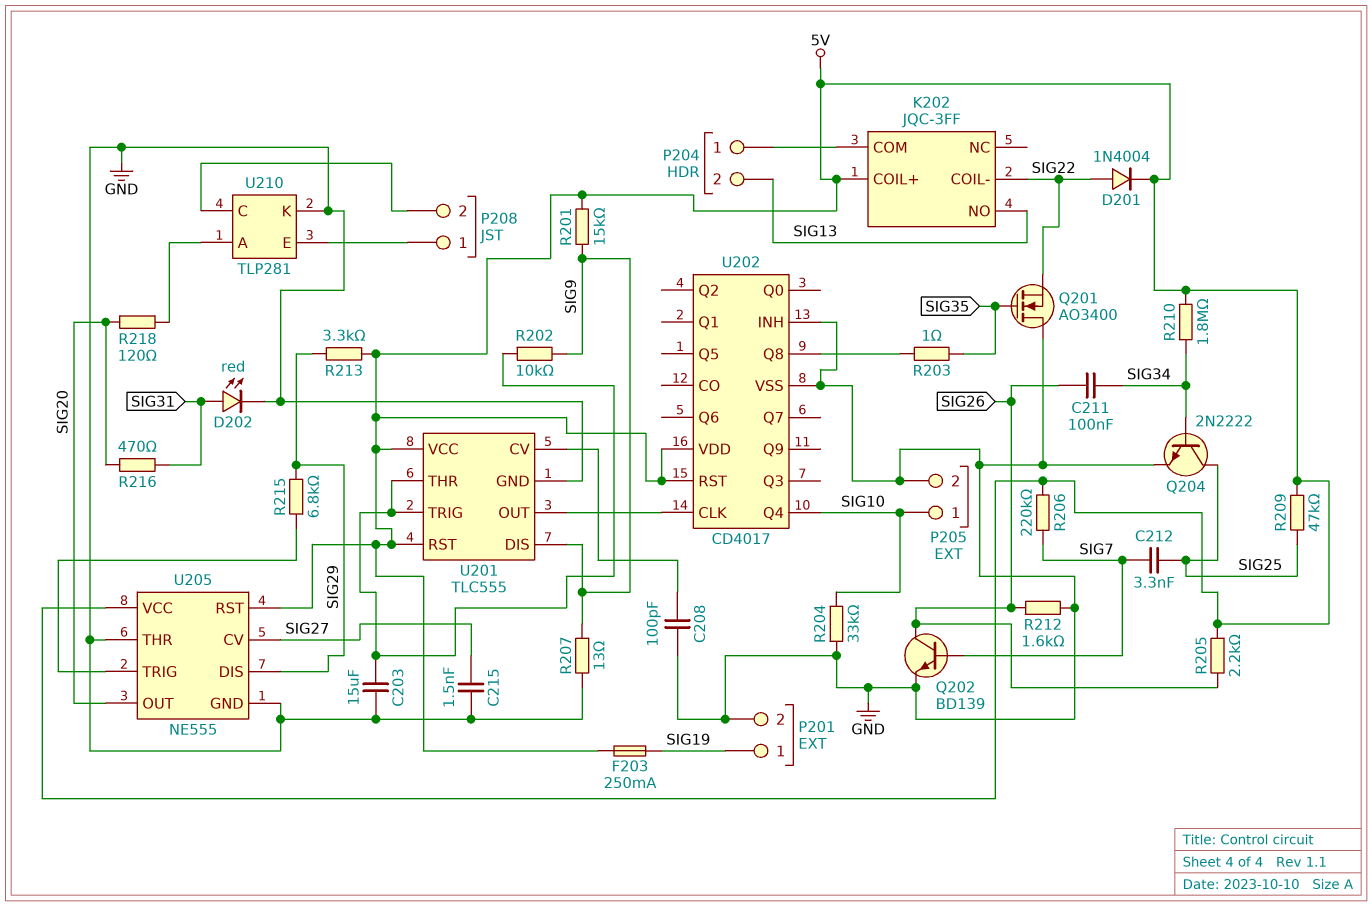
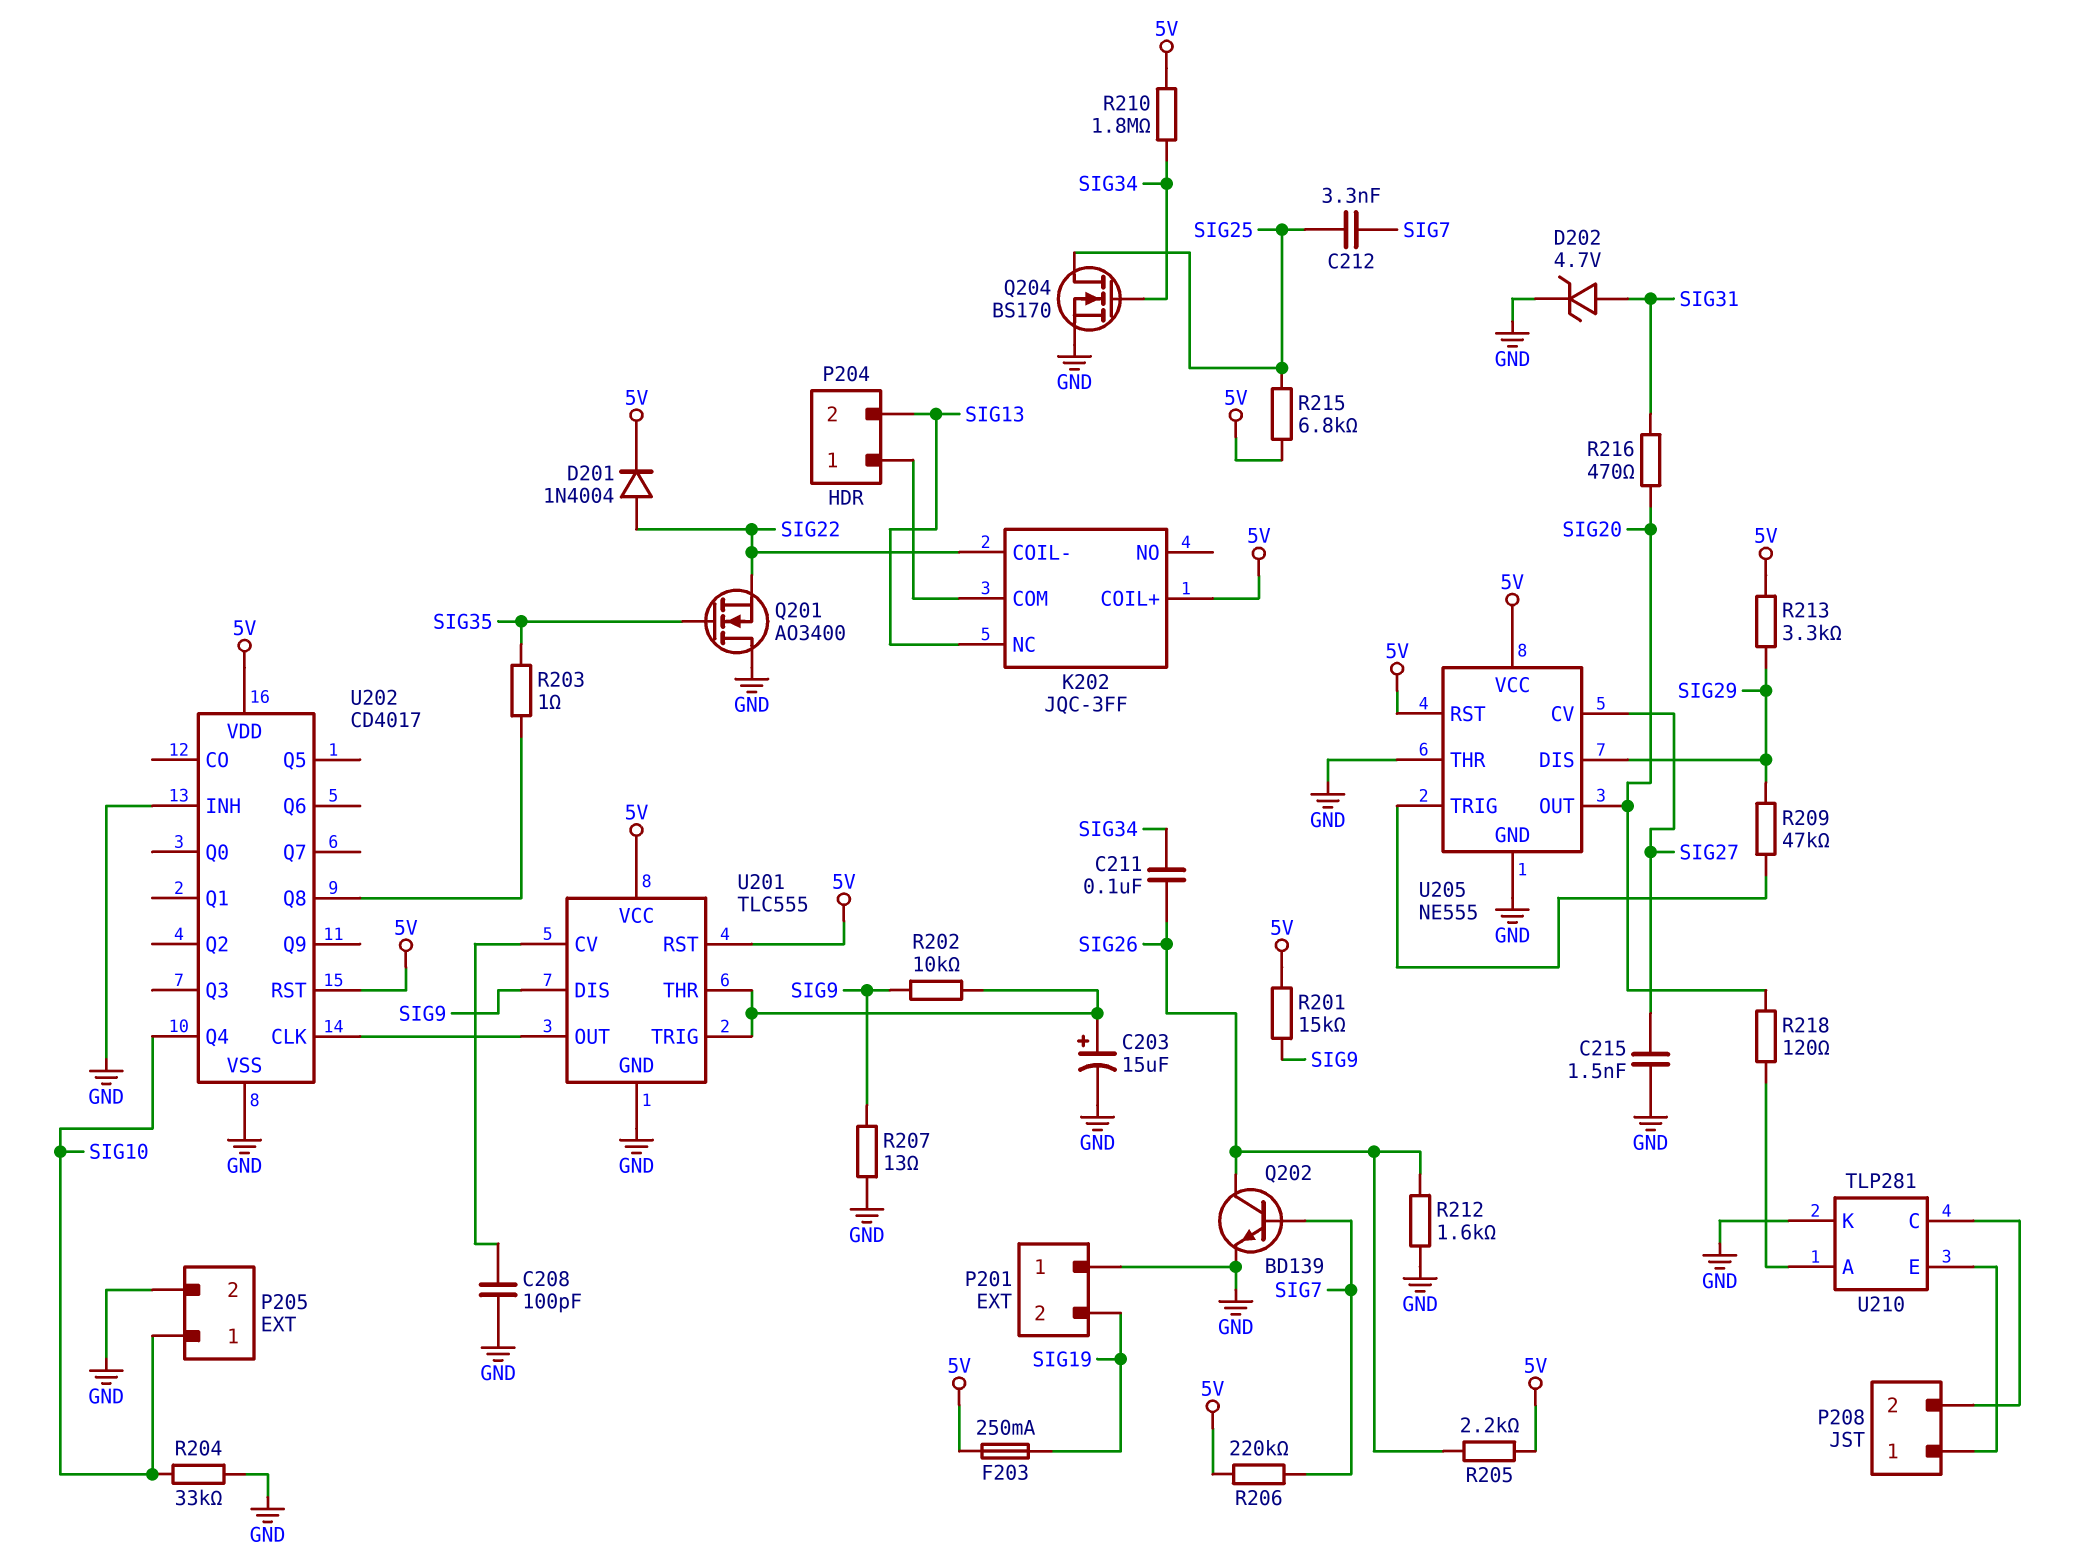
C203: 15uF (GND, U201/THR) -> 15uF (plus U201/THR, minus GND)
D202: LED red (A SIG31, K GND) -> zener 4.7V (A SIG31, K GND)
K202 pin NC: none -> SIG13
K202 pin NO: SIG13 -> none
P201 pin 1: SIG19 -> GND
P201 pin 2: GND -> SIG19
Q204: NPN 2N2222 (B SIG34, C SIG25, E GND) -> NMOS BS170 (G SIG34, D SIG25, S GND)
R209: 47k (5V, SIG25) -> 47k (SIG29, U205/TRIG)
R215: 6.8k (SIG29, U205/TRIG) -> 6.8k (5V, SIG25)

